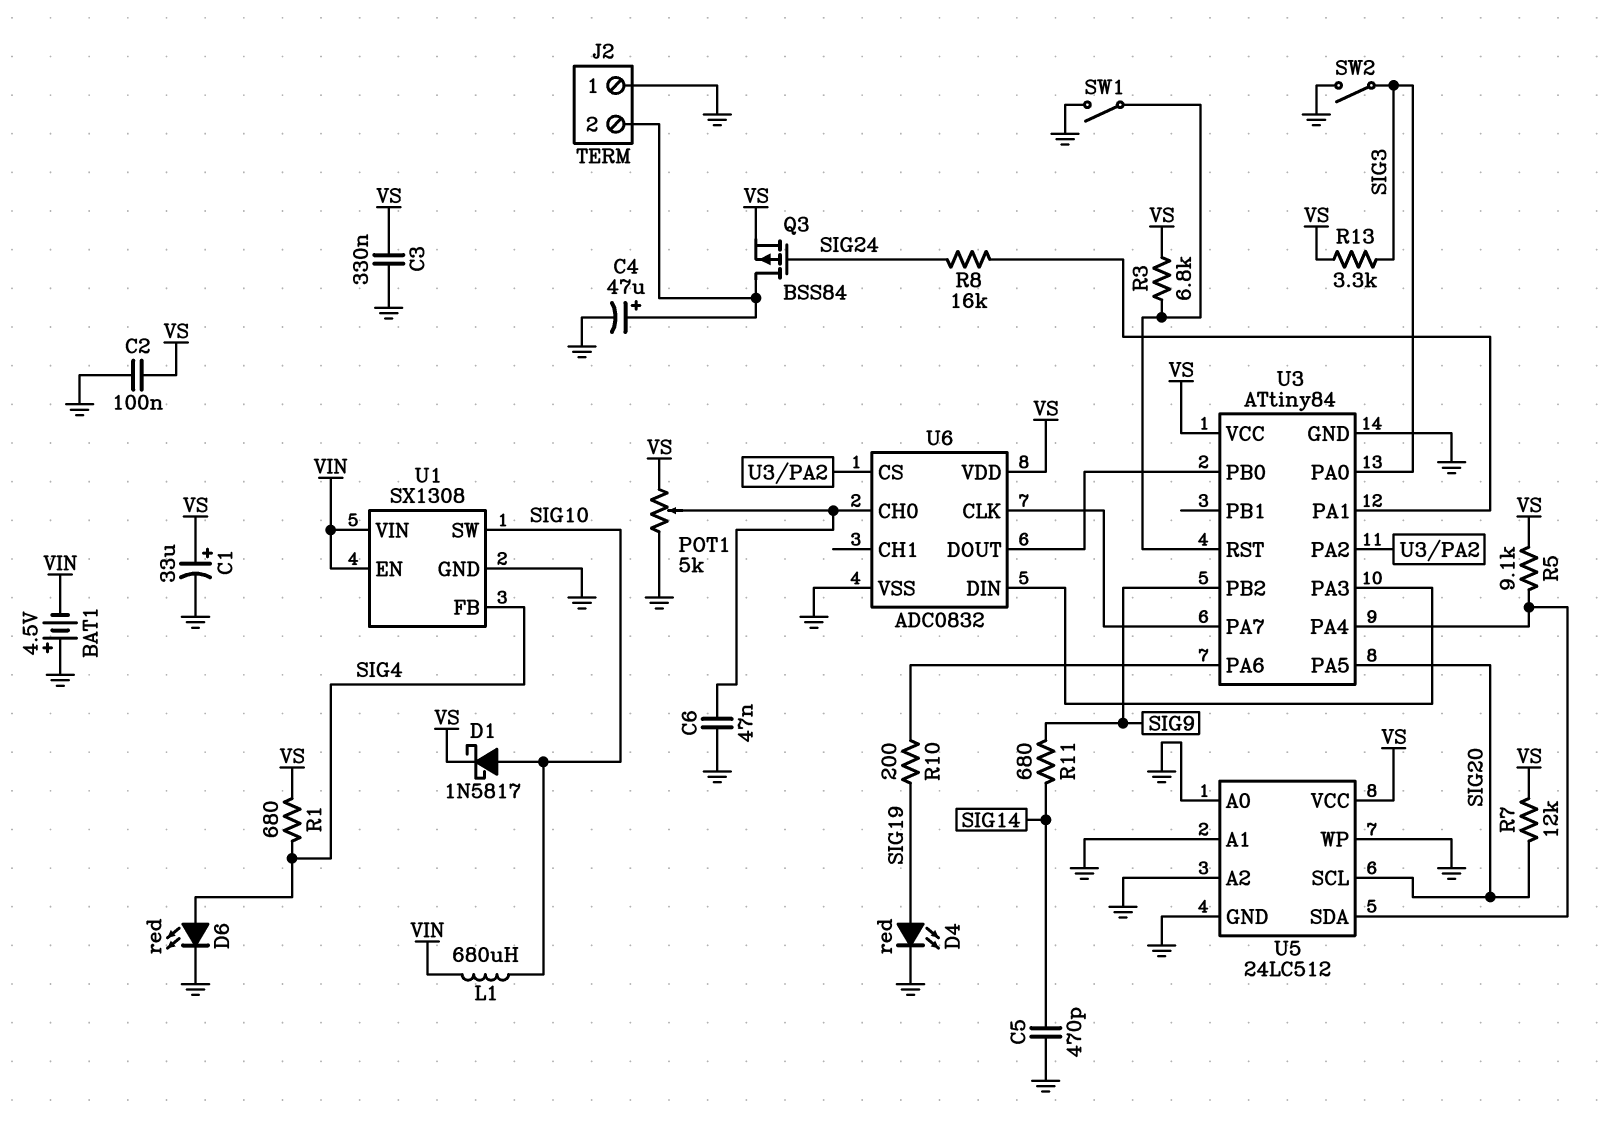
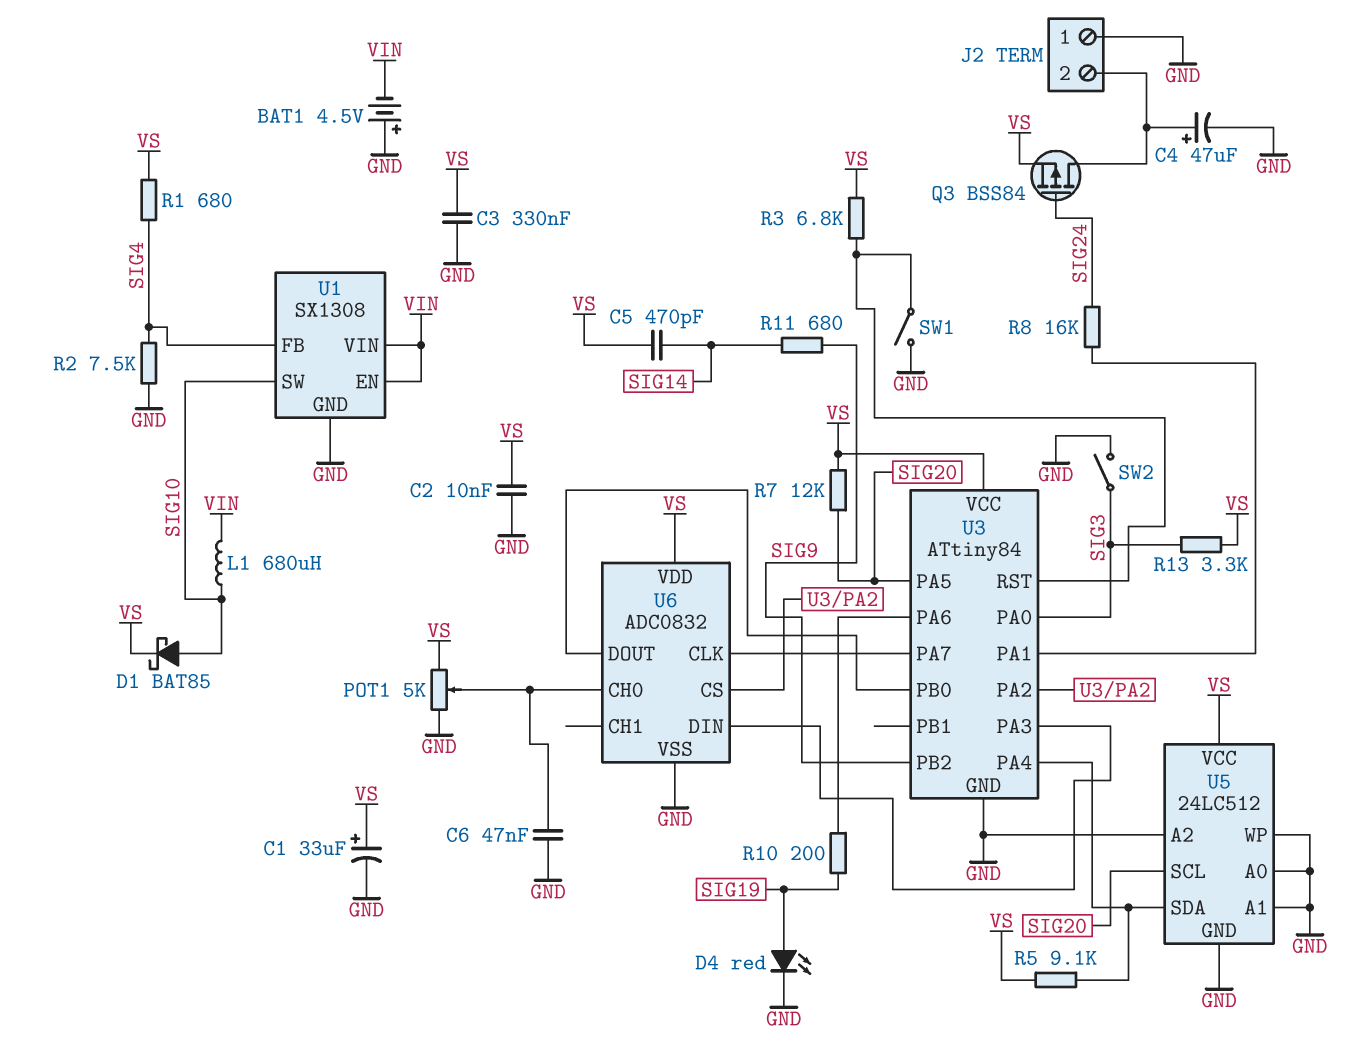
C2: 100nF (GND, VS) -> 10nF (GND, VS)
C5: 470pF (GND, SIG14) -> 470pF (SIG14, VS)
D1: schottky 1N5817 (A SIG10, K VS) -> schottky BAT85 (A SIG10, K VS)
D6: LED red (A SIG4, K GND) -> none
R2: none -> 7.5k (GND, SIG4)

